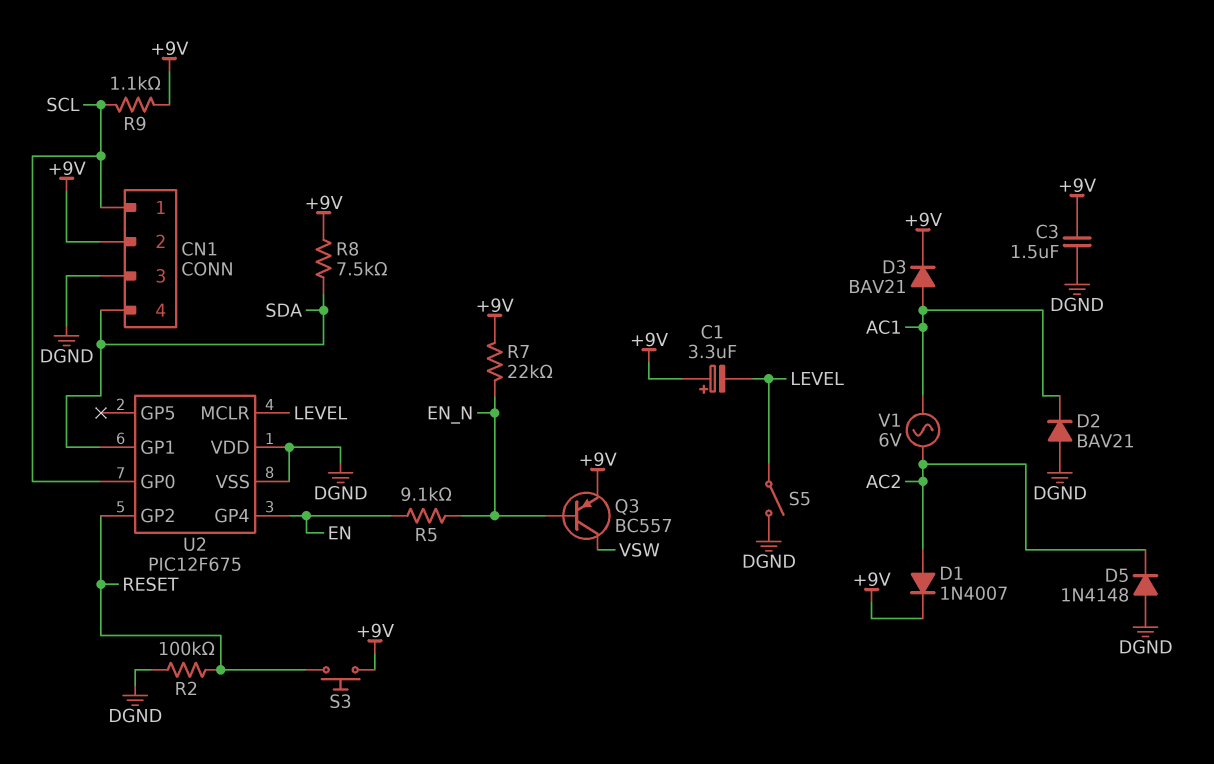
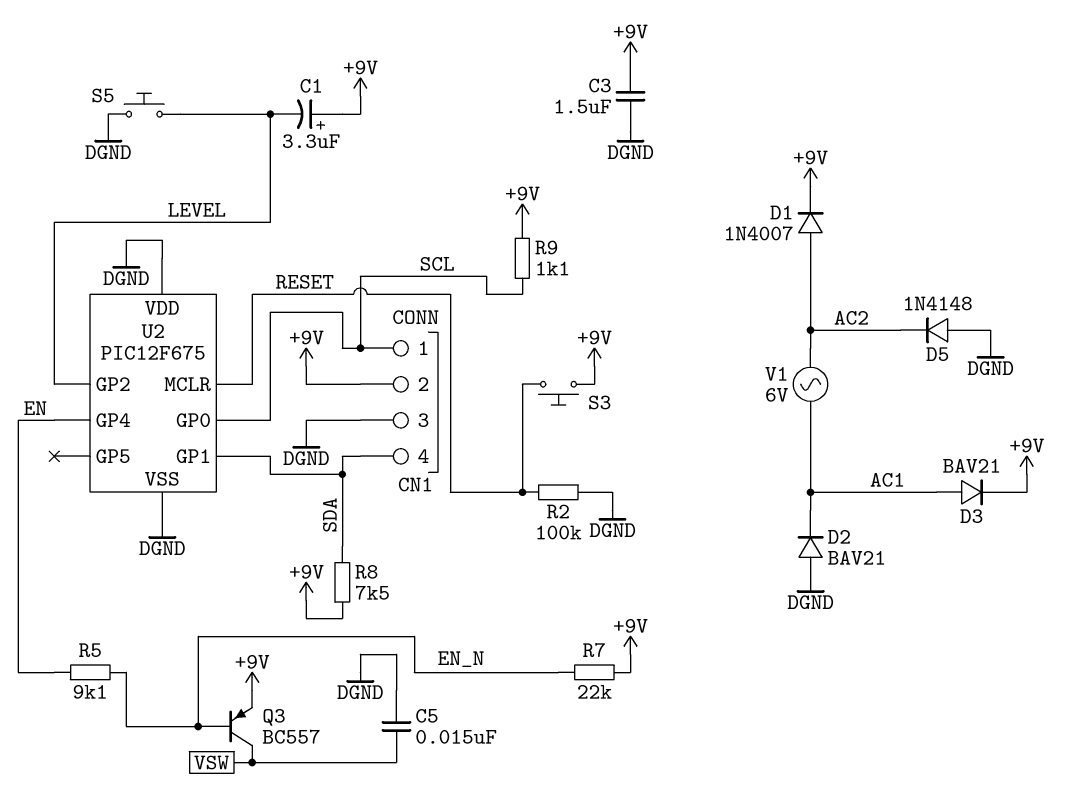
C5: none -> 15nF (DGND, VSW)
S5: switch (DGND, LEVEL) -> button (DGND, LEVEL)
U2 pin GP2: RESET -> LEVEL
U2 pin MCLR: LEVEL -> RESET

